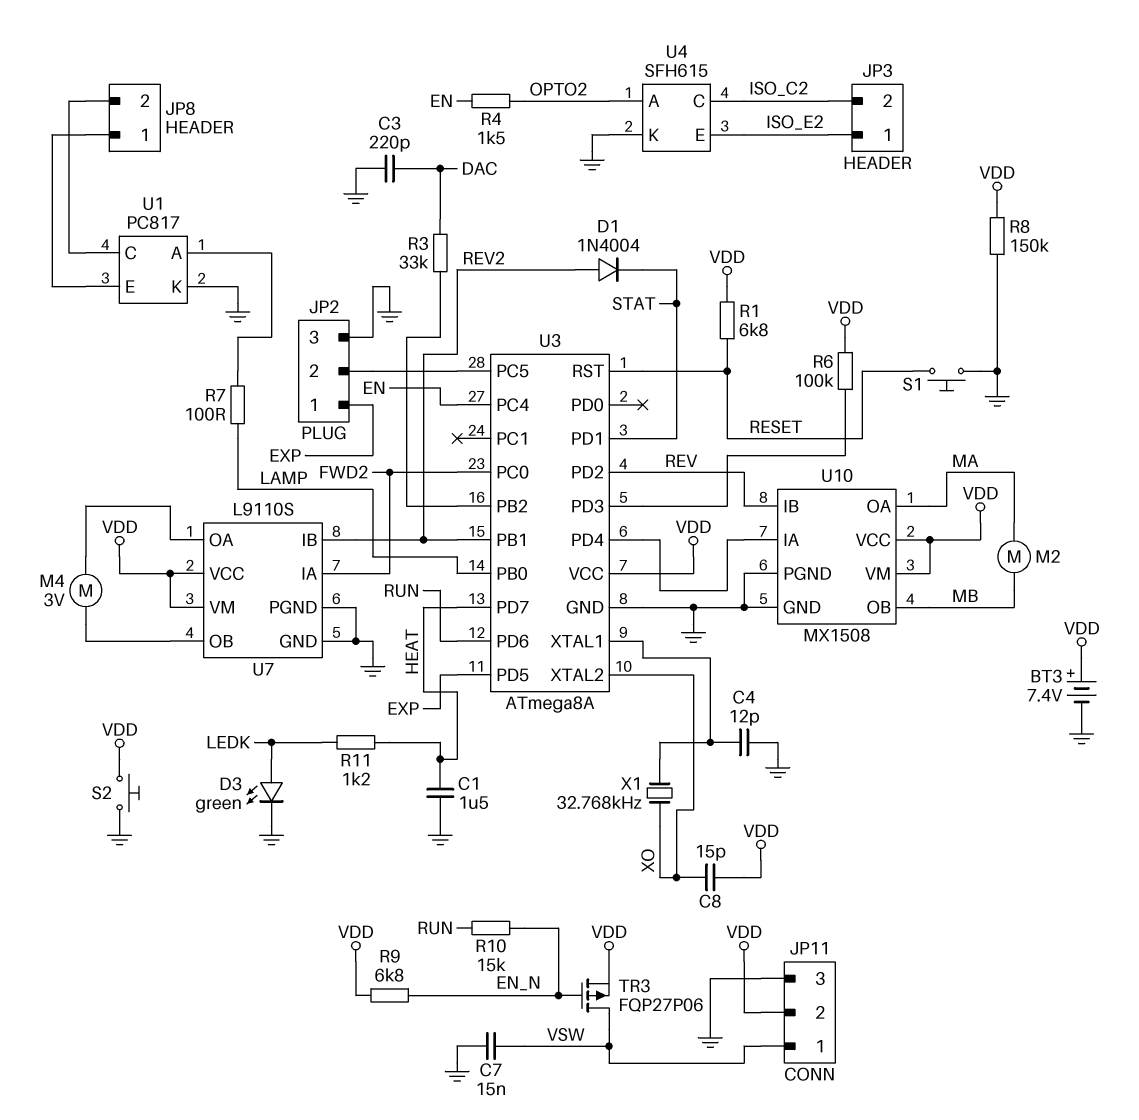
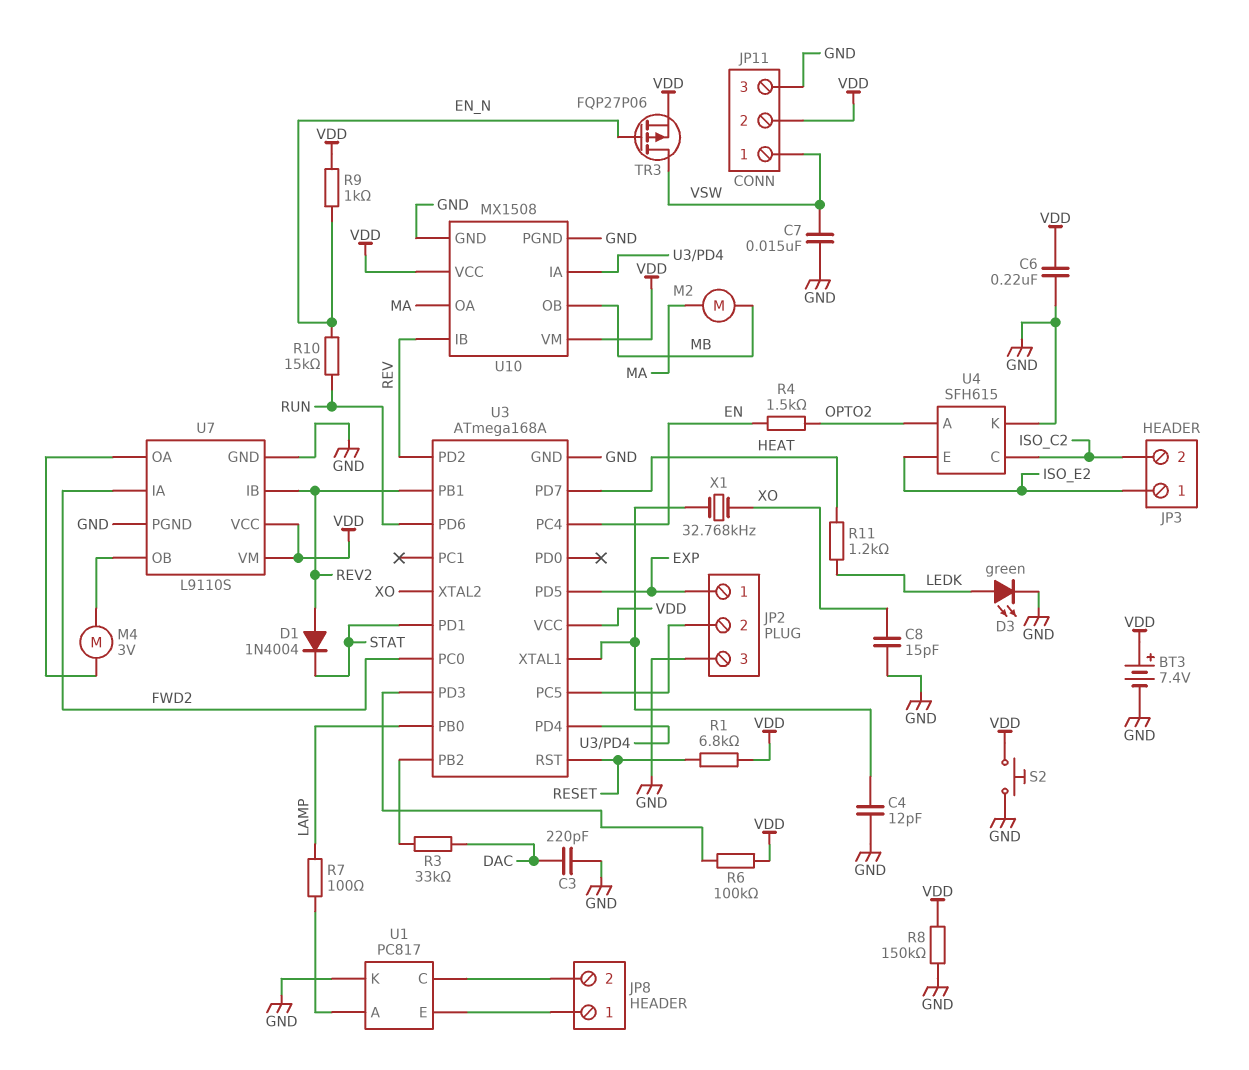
C1: 1.5uF (GND, HEAT) -> none
C6: none -> 220nF (GND, VDD)
C8: 15pF (VDD, XO) -> 15pF (GND, XO)
R9: 6.8k (EN_N, VDD) -> 1k (EN_N, VDD)
S1: button (GND, RESET) -> none
U3: ATmega8A -> ATmega168A

